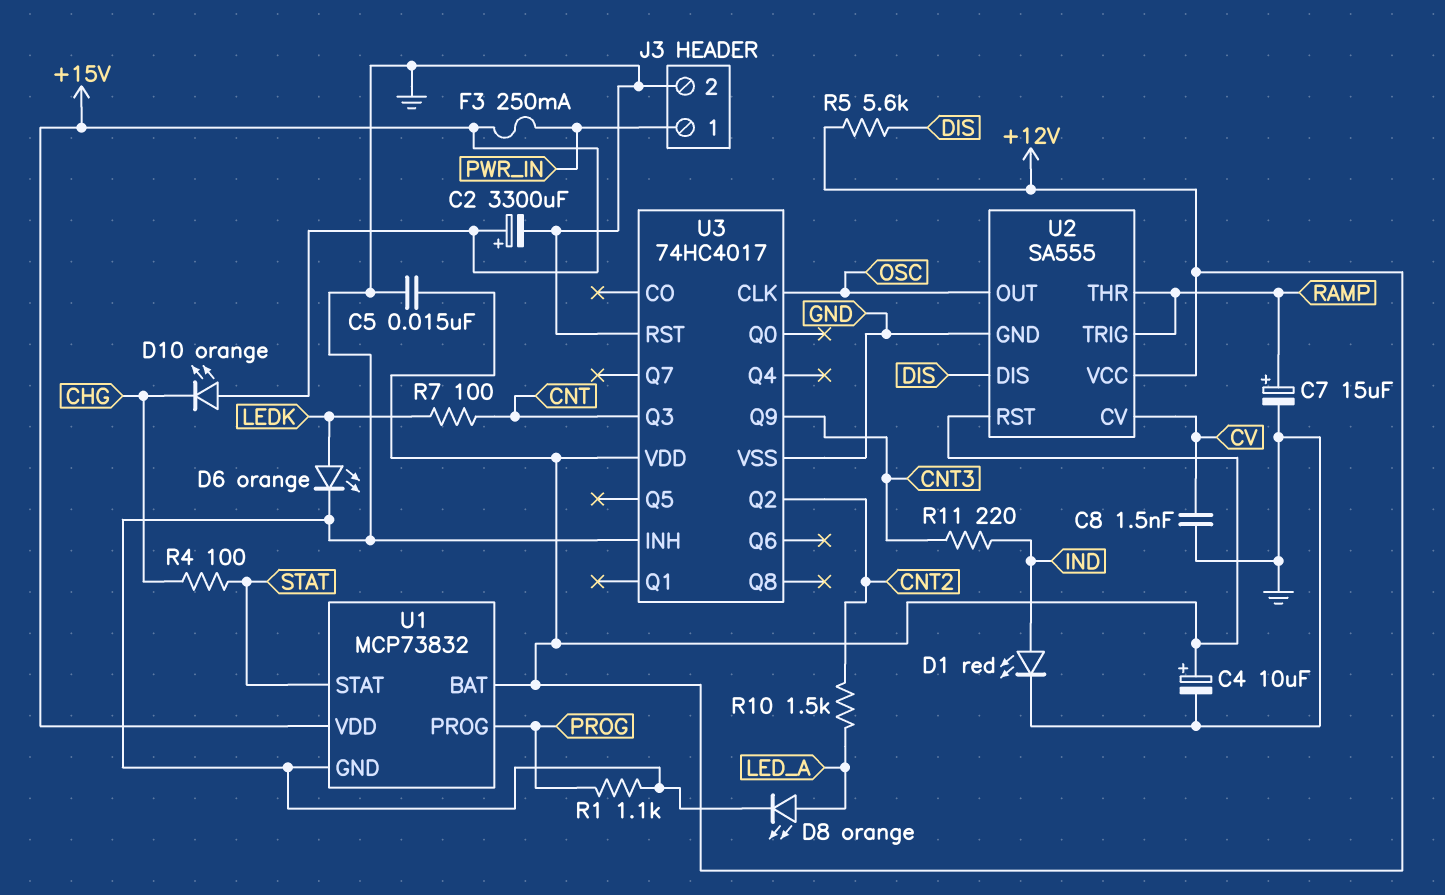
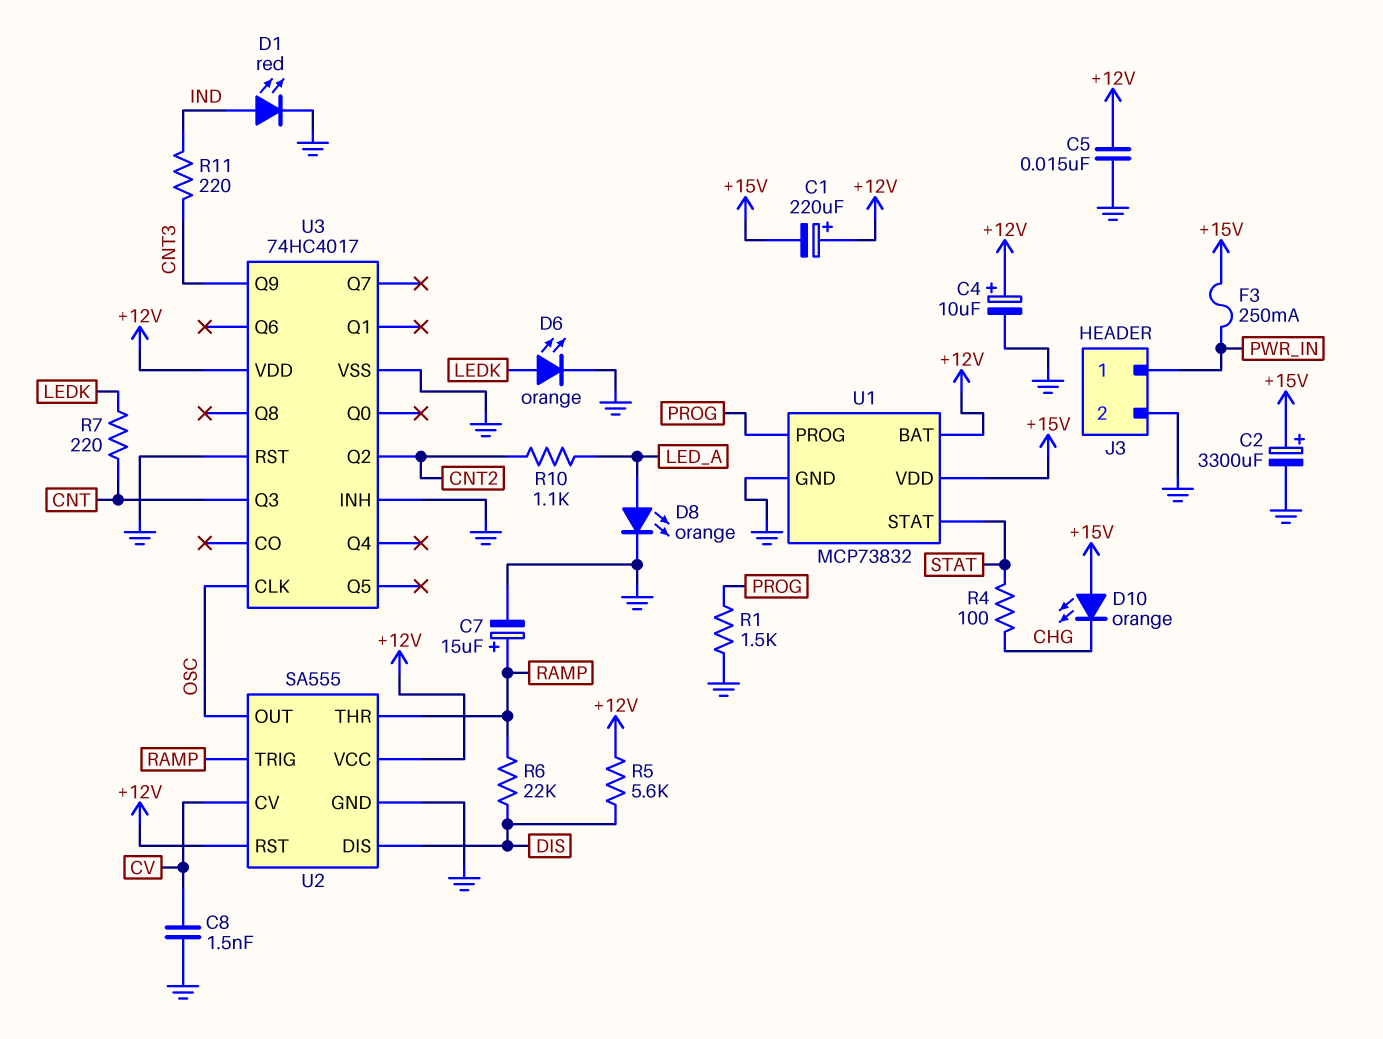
C1: none -> 220uF (plus +12V, minus +15V)
R1: 1.1k (GND, PROG) -> 1.5k (GND, PROG)
R6: none -> 22k (DIS, RAMP)
R7: 100 (CNT, LEDK) -> 220 (CNT, LEDK)
R10: 1.5k (CNT2, LED_A) -> 1.1k (CNT2, LED_A)

